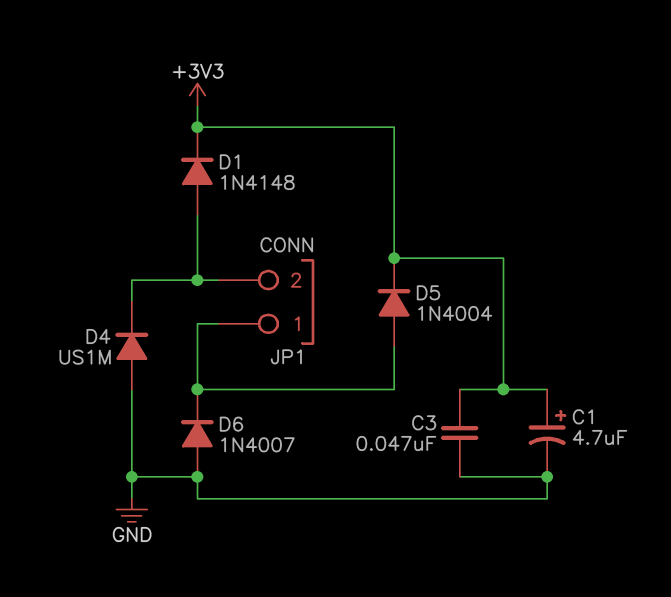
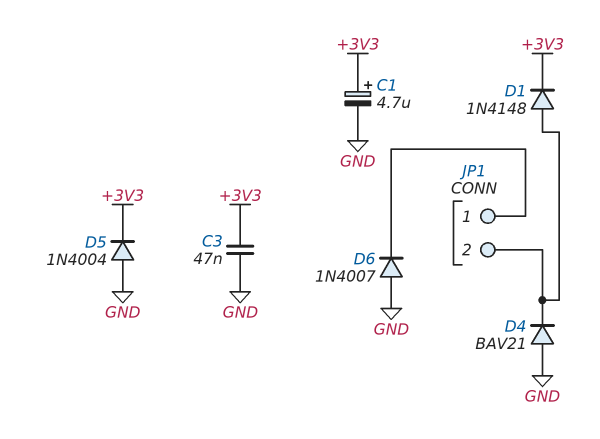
D4: diode US1M (A GND, K JP1/2) -> diode BAV21 (A GND, K JP1/2)
D5: diode 1N4004 (A JP1/1, K +3V3) -> diode 1N4004 (A GND, K +3V3)

